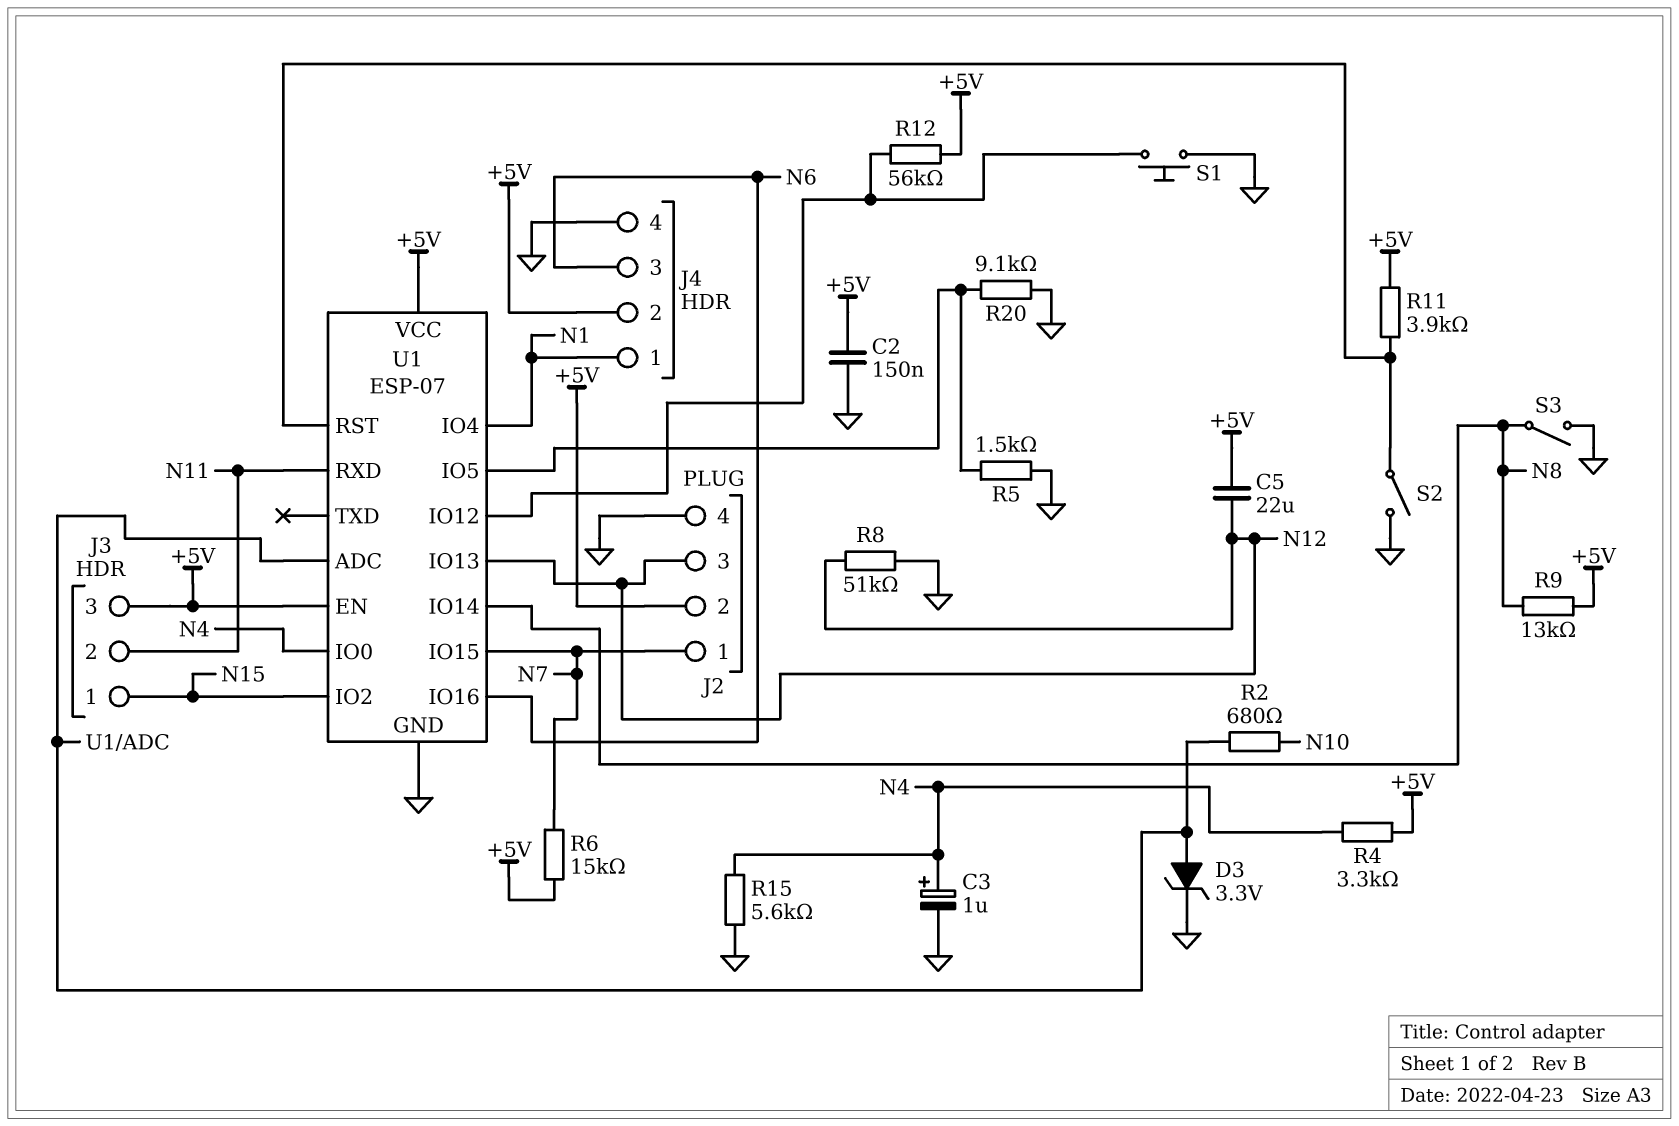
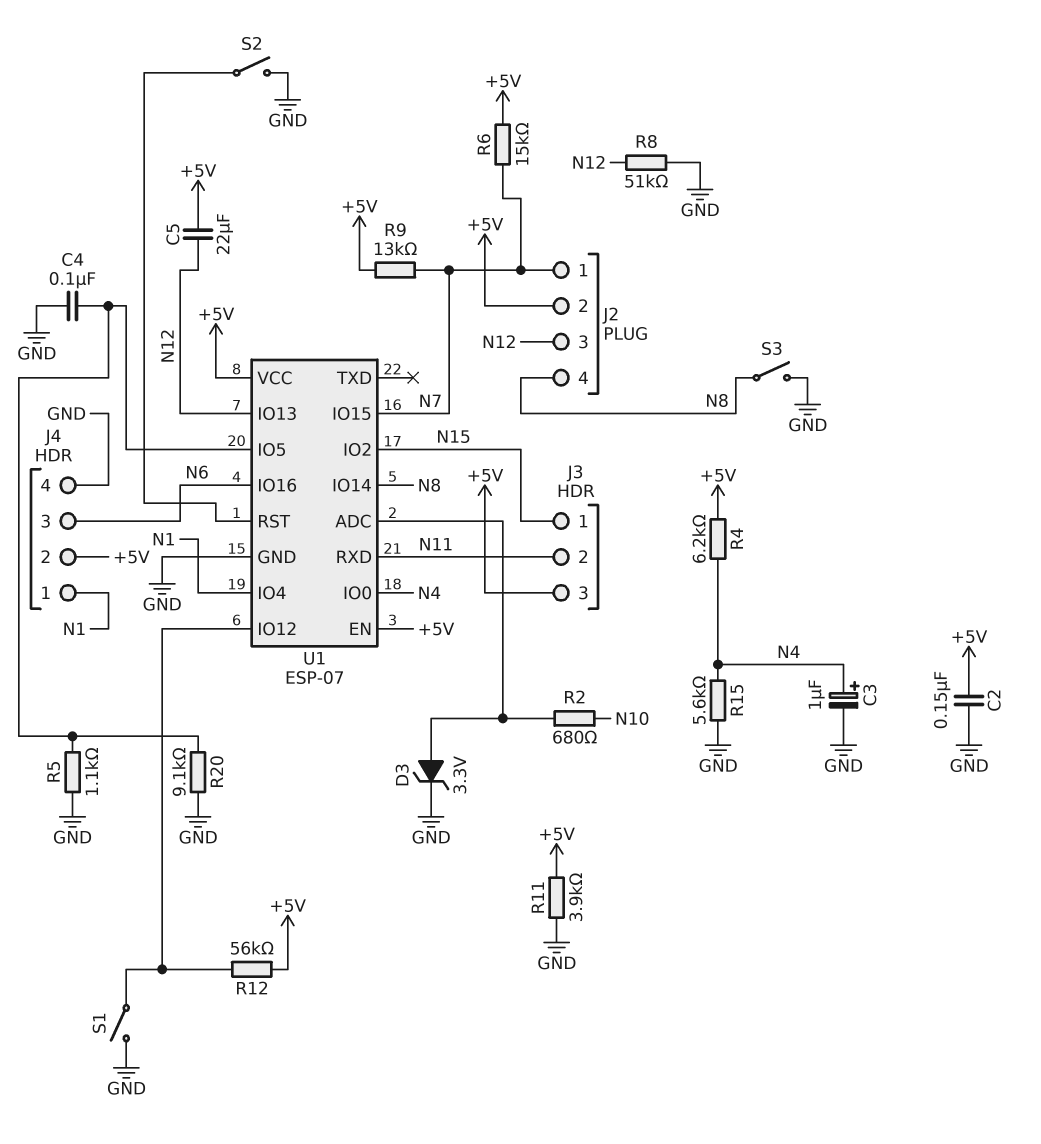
C4: none -> 100nF (GND, U1/IO5)
J2 pin 4: GND -> N8
R4: 3.3k (+5V, N4) -> 6.2k (+5V, N4)
R5: 1.5k (GND, U1/IO5) -> 1.1k (GND, U1/IO5)
R9: 13k (+5V, N8) -> 13k (+5V, N7)
R11: 3.9k (+5V, U1/RST) -> 3.9k (+5V, GND)
S1: button (GND, U1/IO12) -> switch (GND, U1/IO12)

